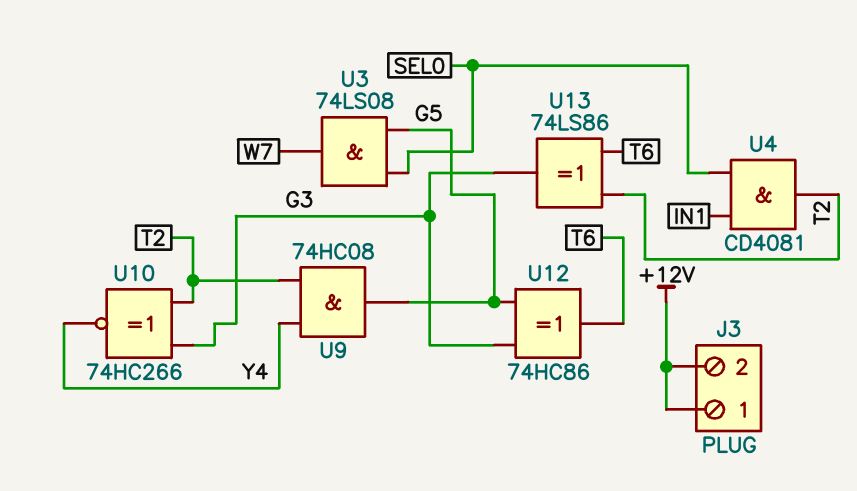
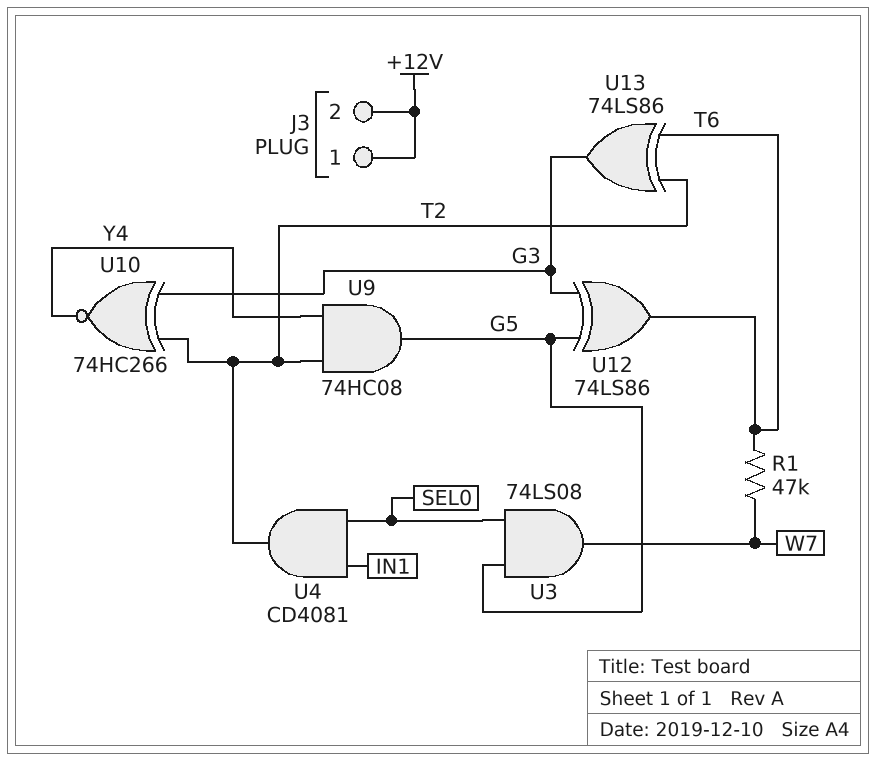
R1: none -> 47k (T6, W7)
U12: XOR 74HC86 (in G3, in G5, out T6) -> XOR 74LS86 (in G3, in G5, out T6)

